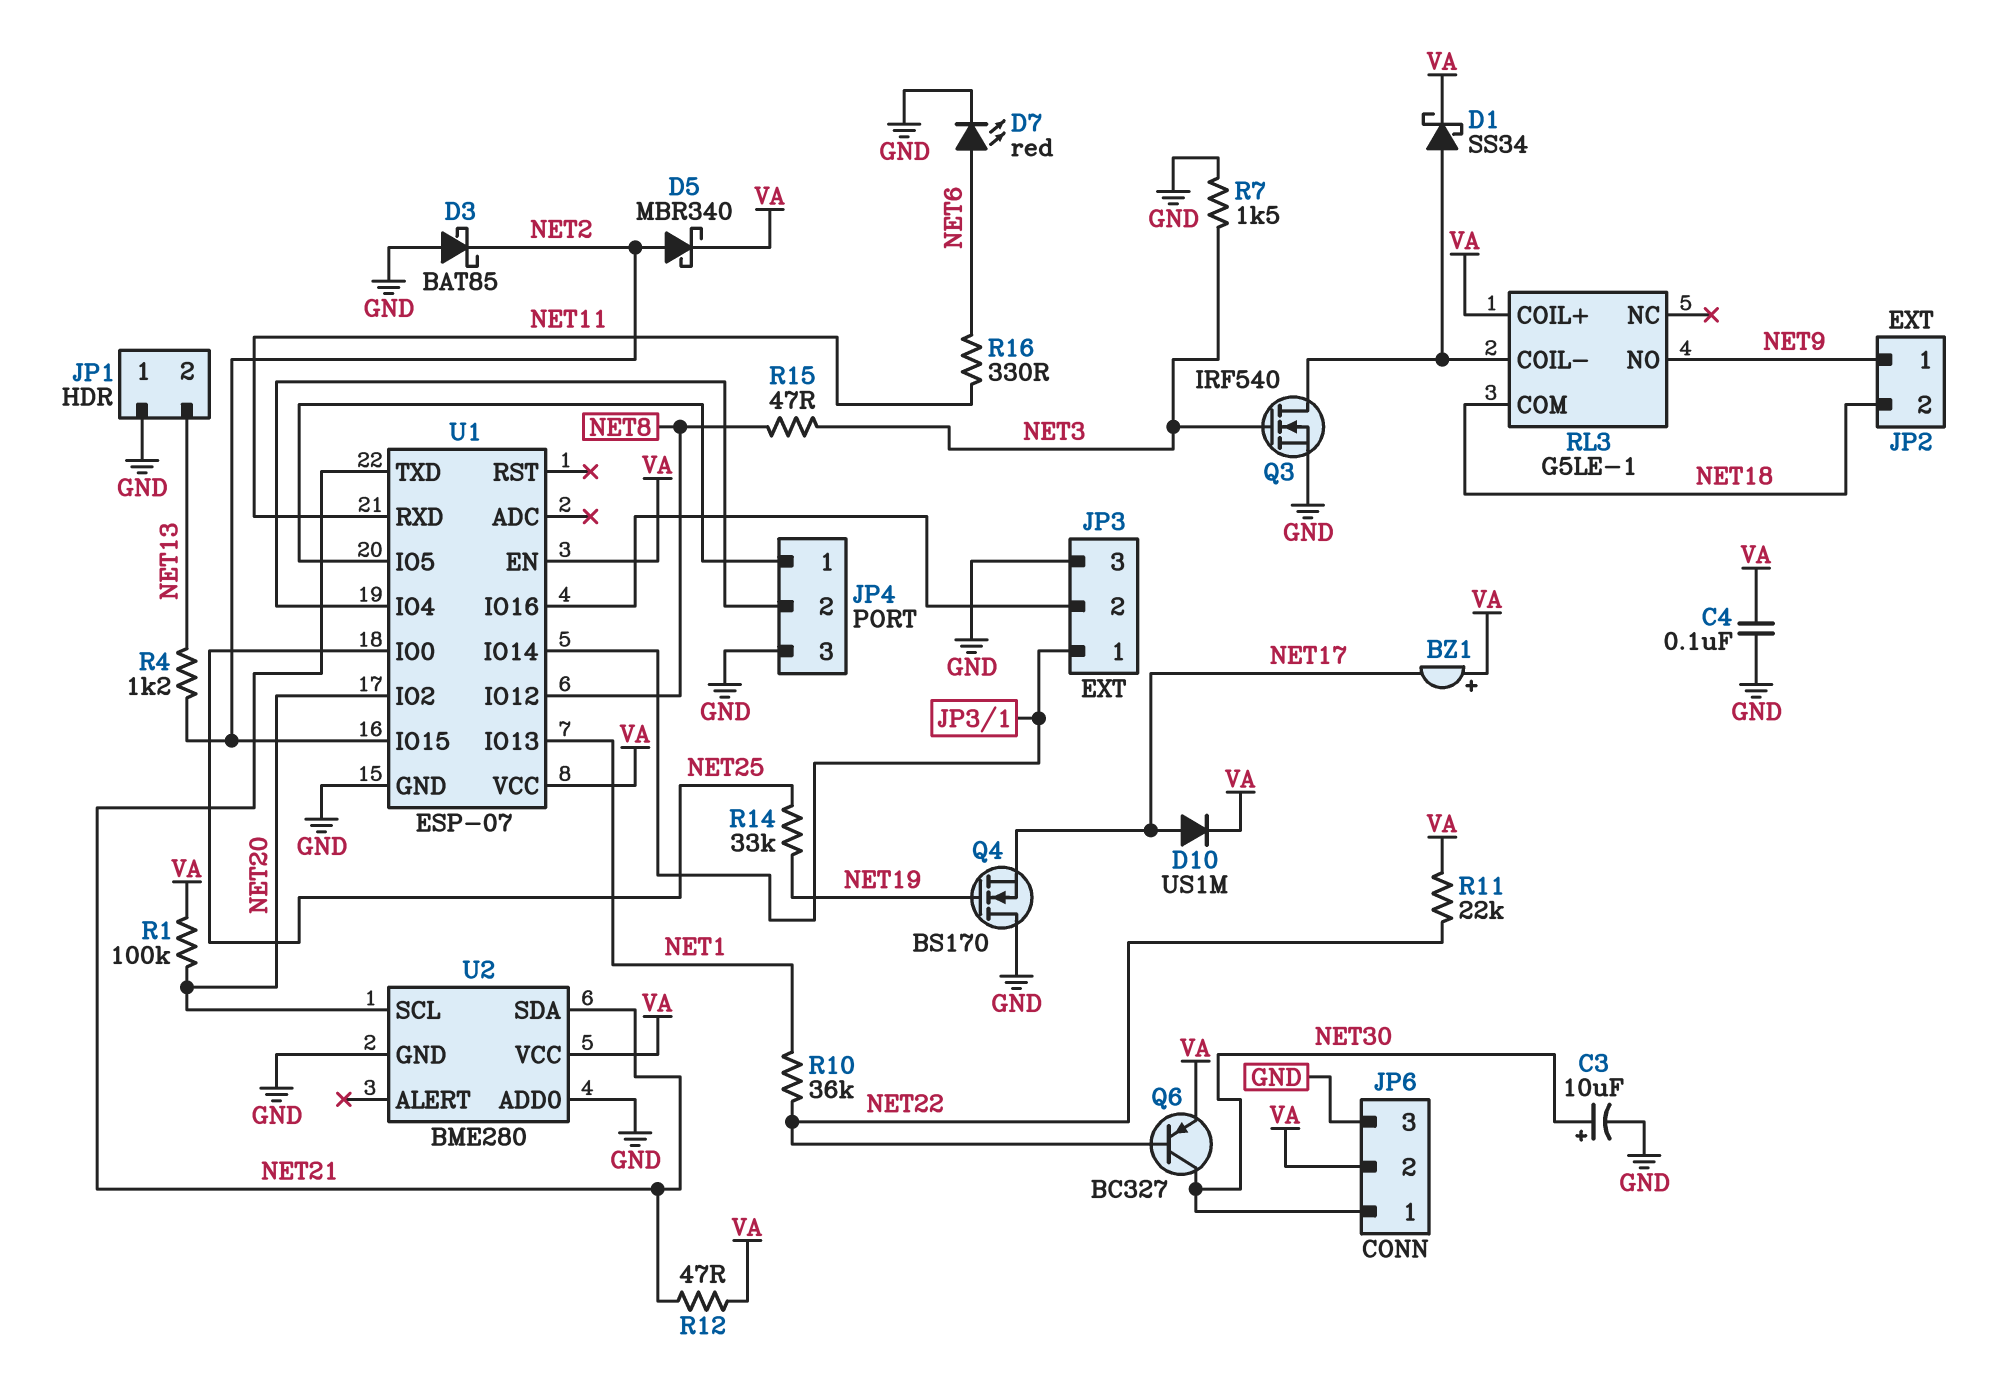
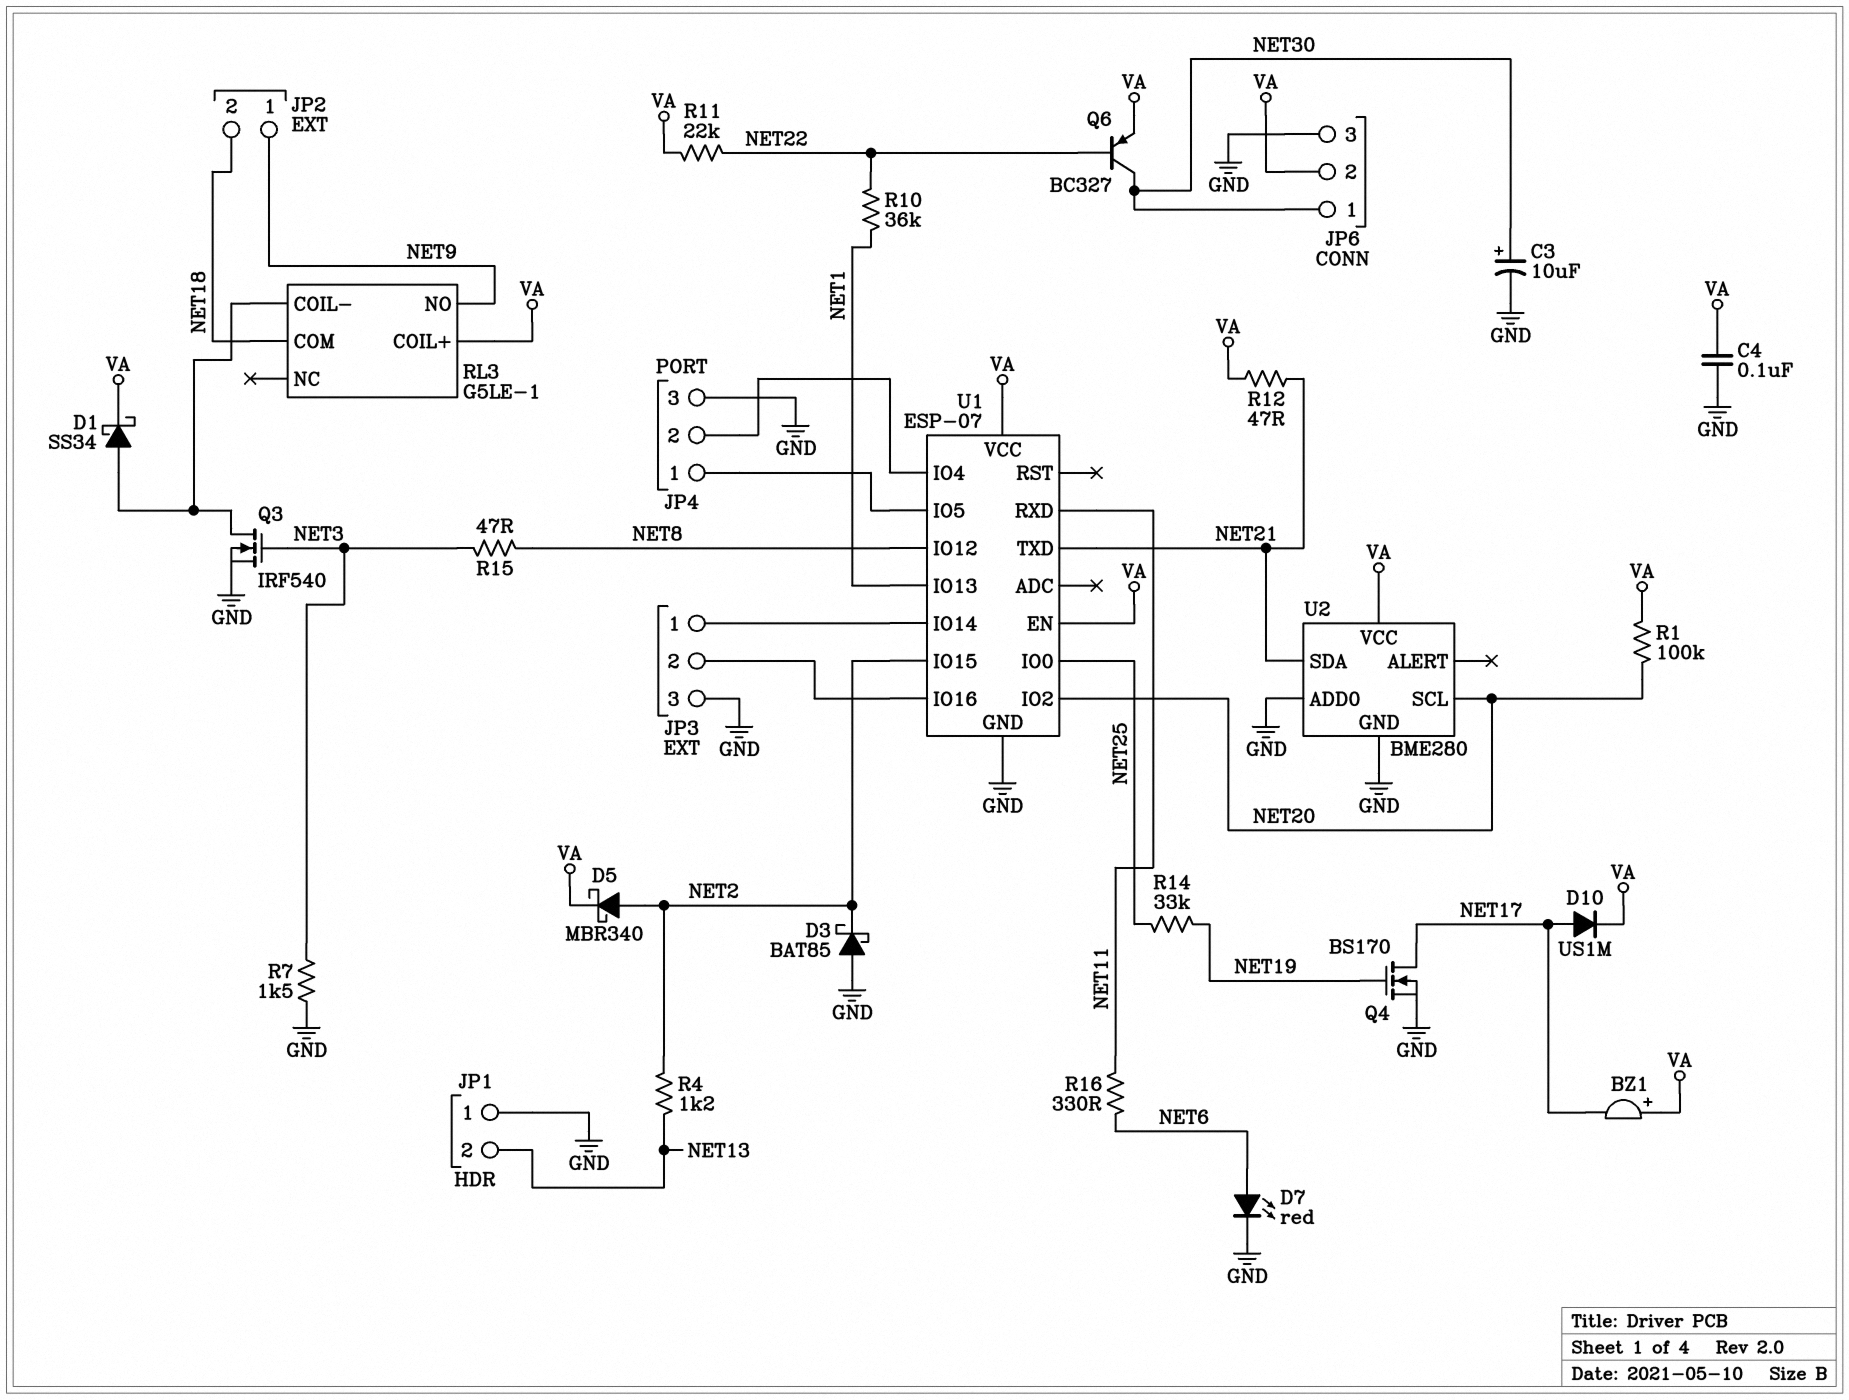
Q4: NMOS BS170 (G NET19, D GND, S NET17) -> NMOS BS170 (G NET19, D NET17, S GND)

